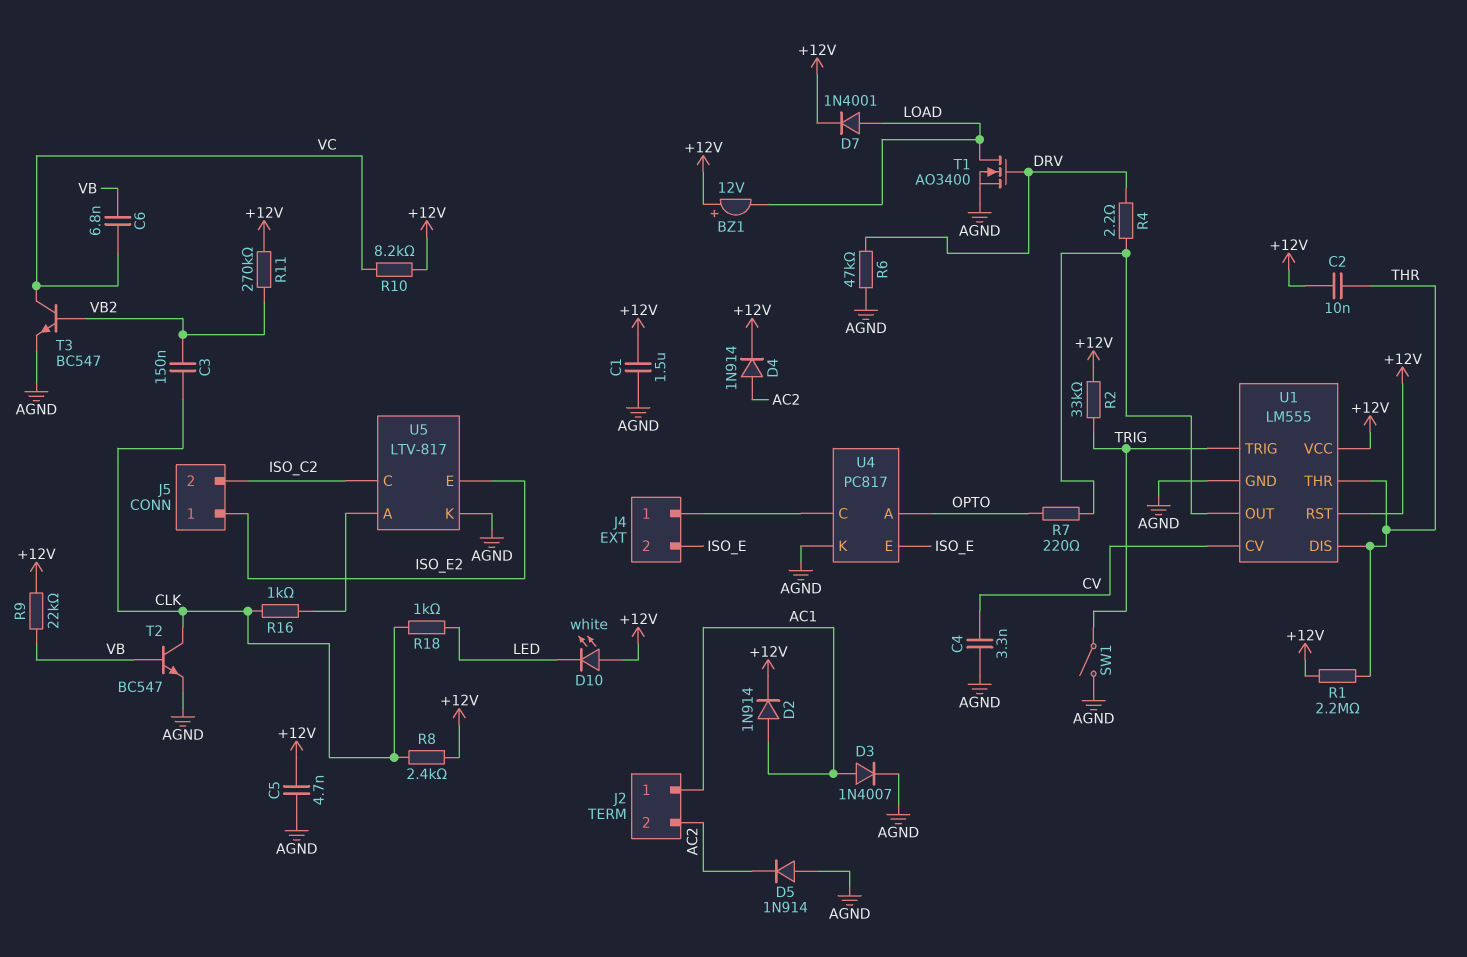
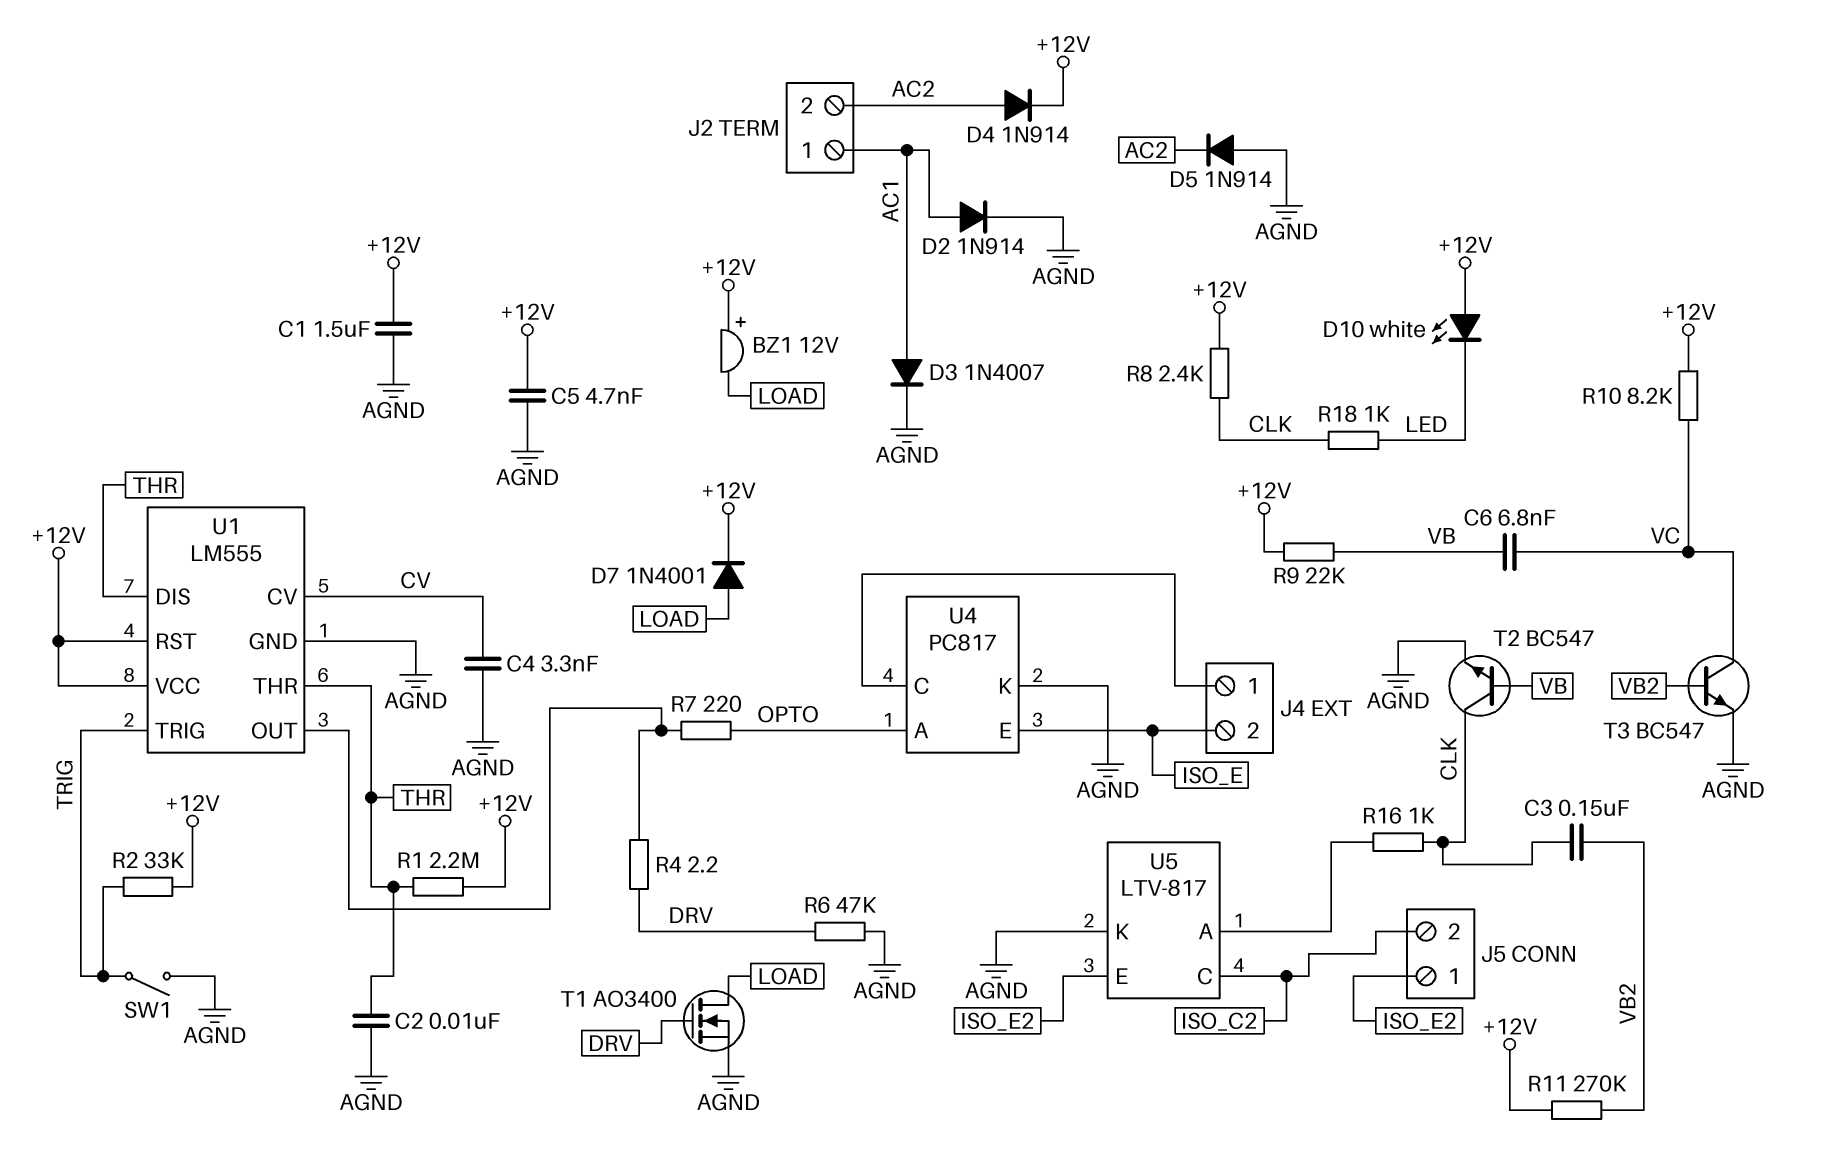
C2: 10nF (+12V, THR) -> 10nF (AGND, THR)
D2: diode 1N914 (A AC1, K +12V) -> diode 1N914 (A AC1, K AGND)

